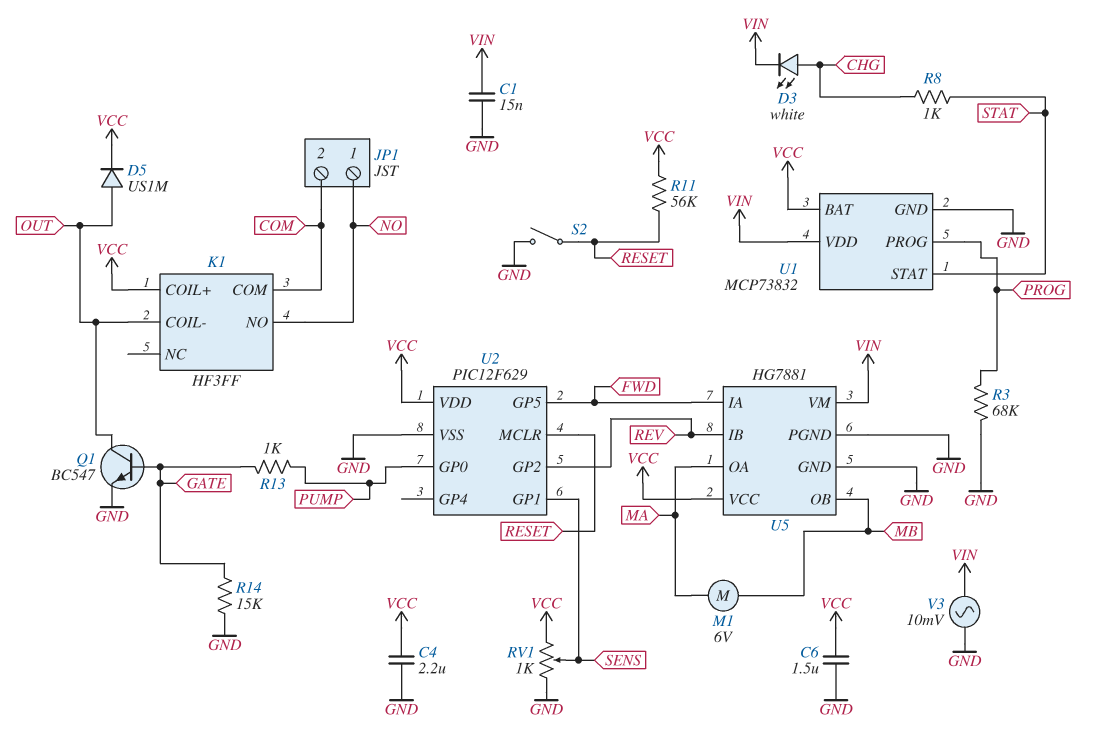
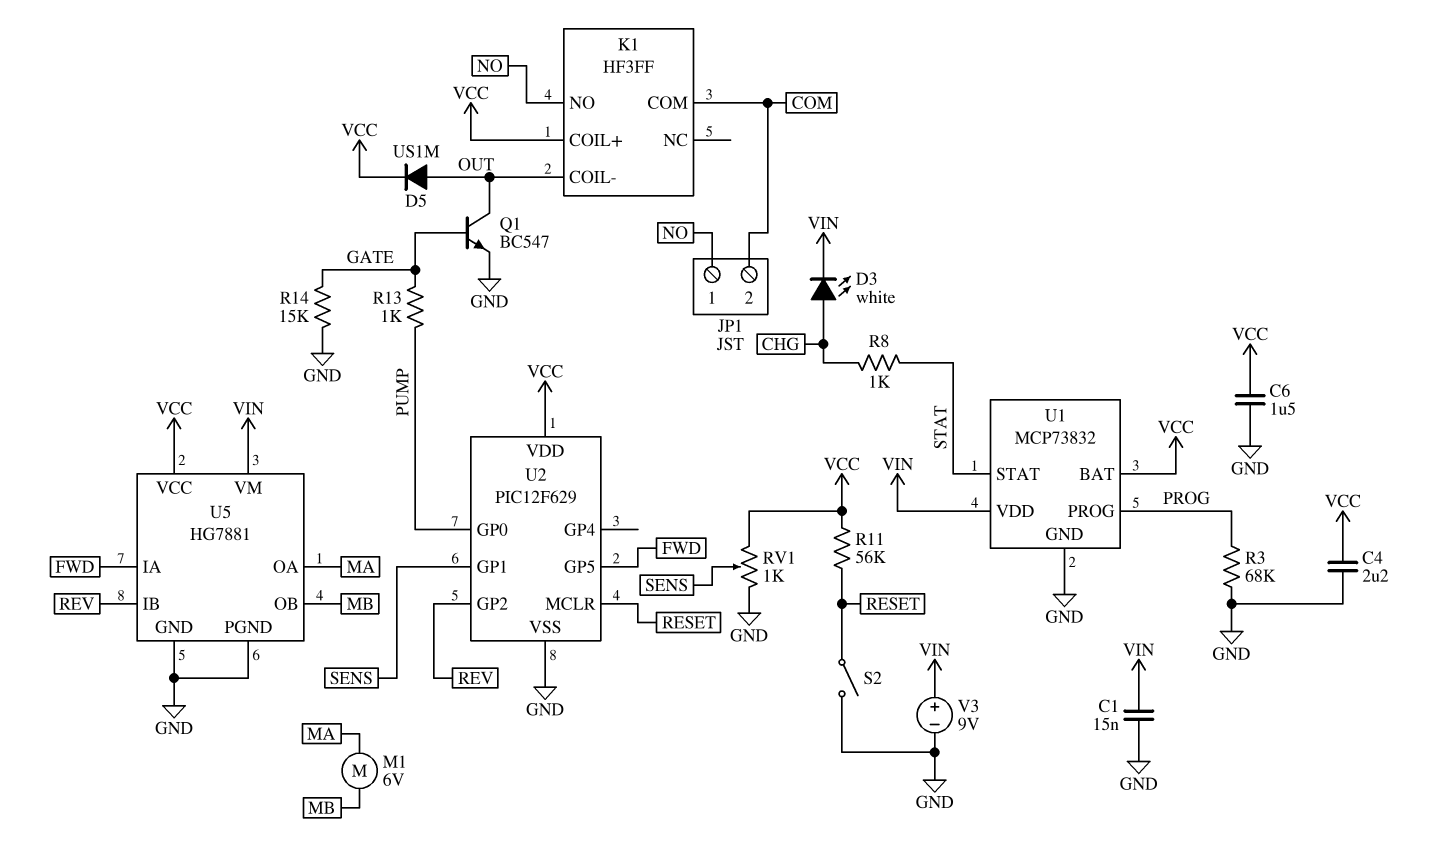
V3: AC 10mV (GND, VIN) -> 9V (plus VIN, minus GND)

